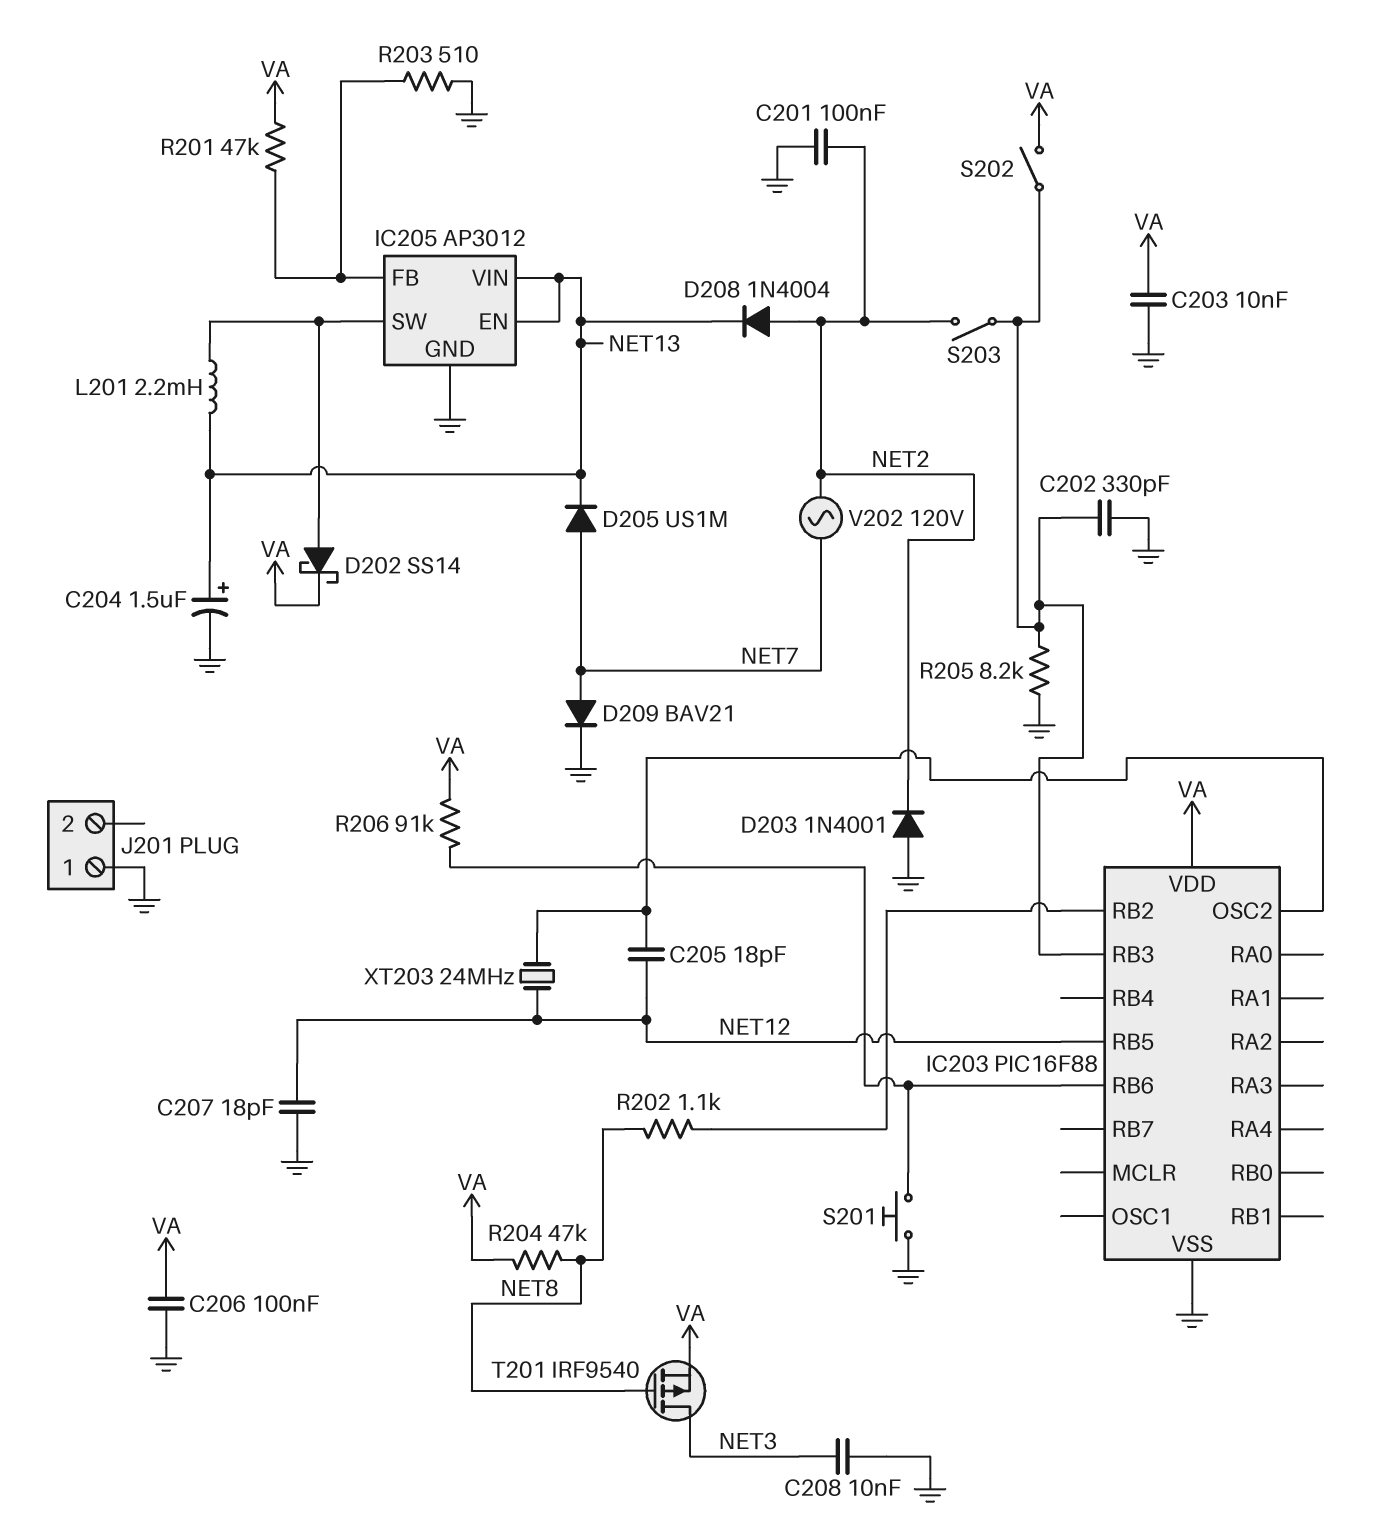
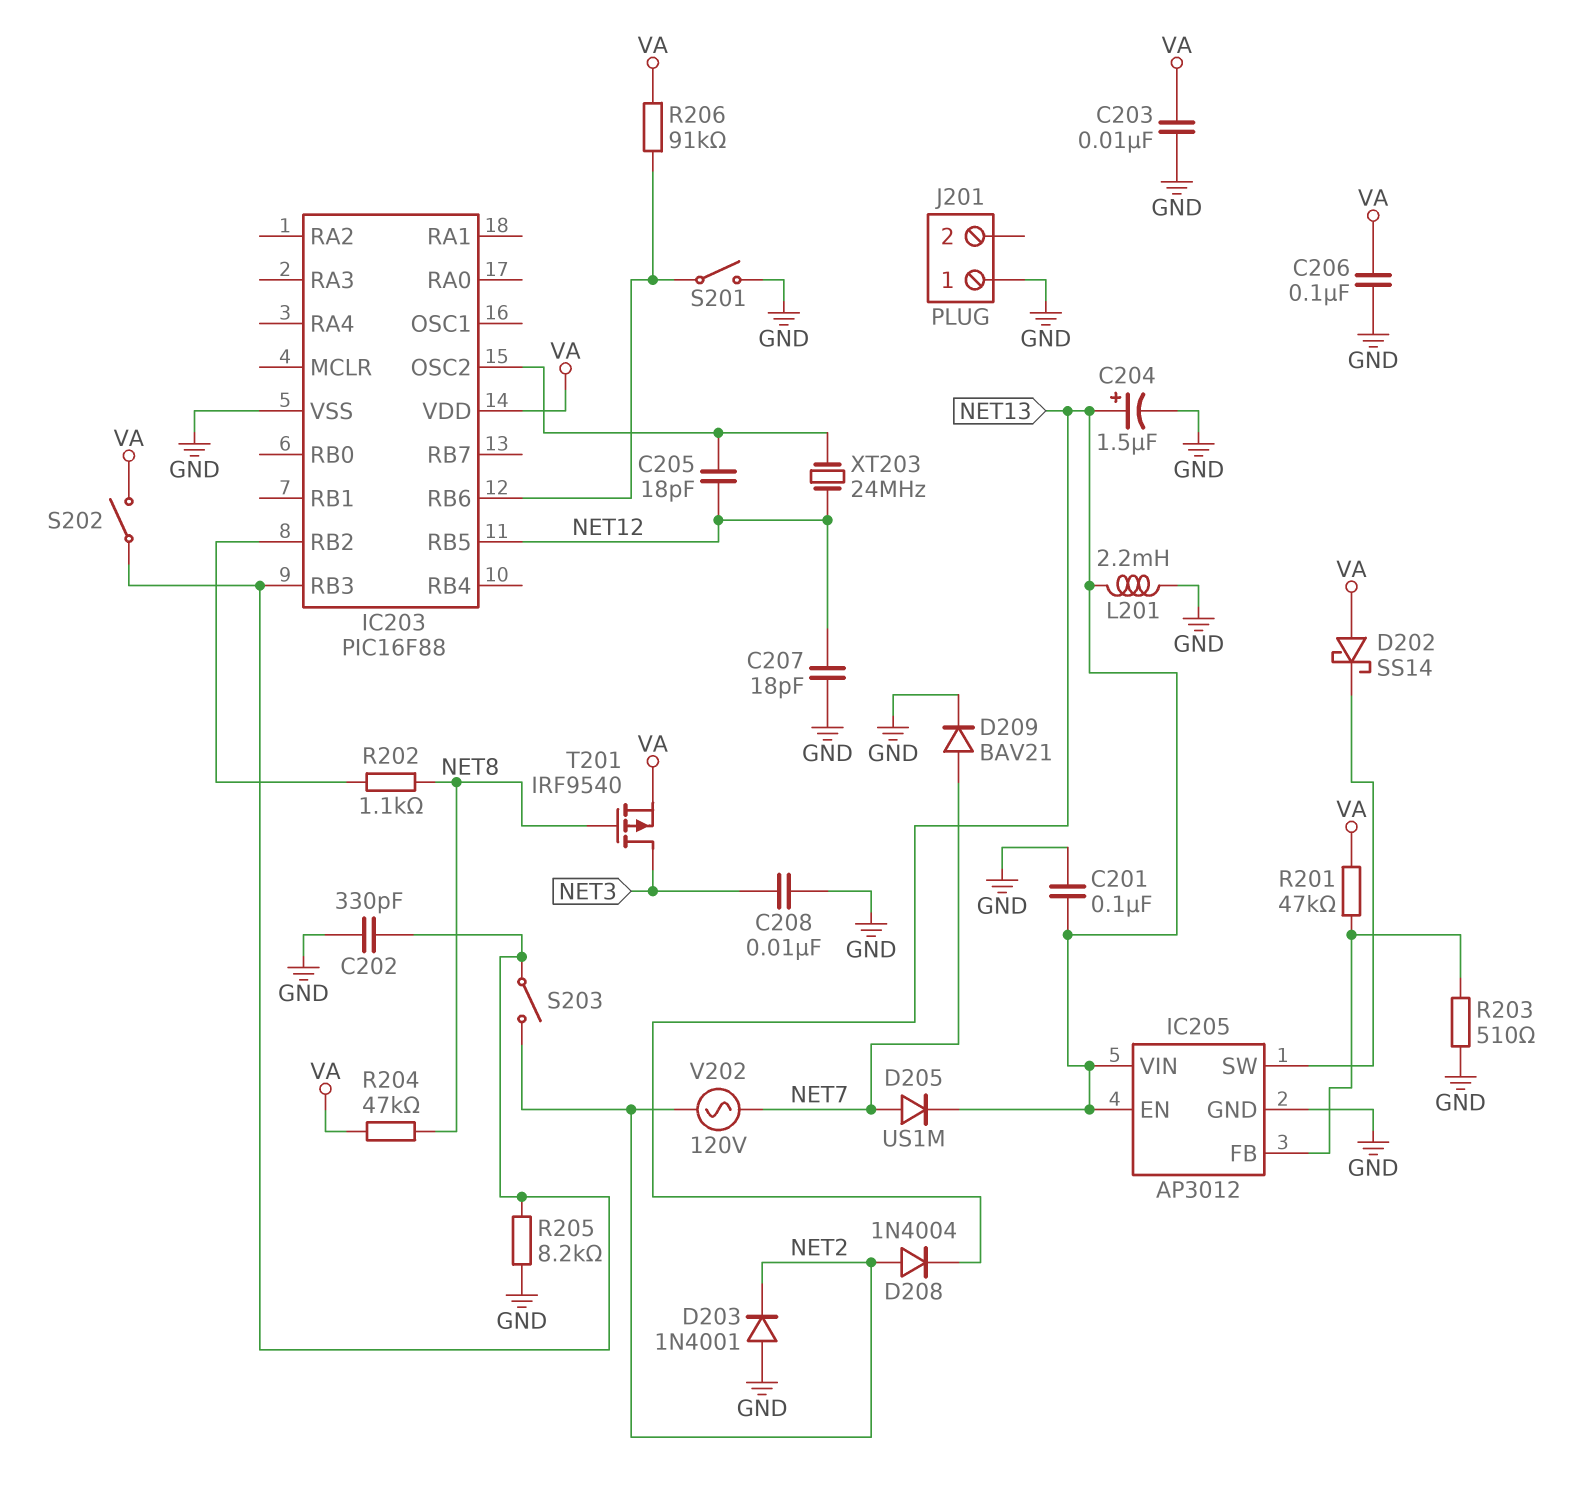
C201: 100nF (GND, NET2) -> 100nF (GND, NET13)
D202: schottky SS14 (A IC205/SW, K VA) -> schottky SS14 (A VA, K IC205/SW)
L201: 2.2mH (IC205/SW, NET13) -> 2.2mH (GND, NET13)
S201: button (GND, IC203/RB6) -> switch (GND, IC203/RB6)

